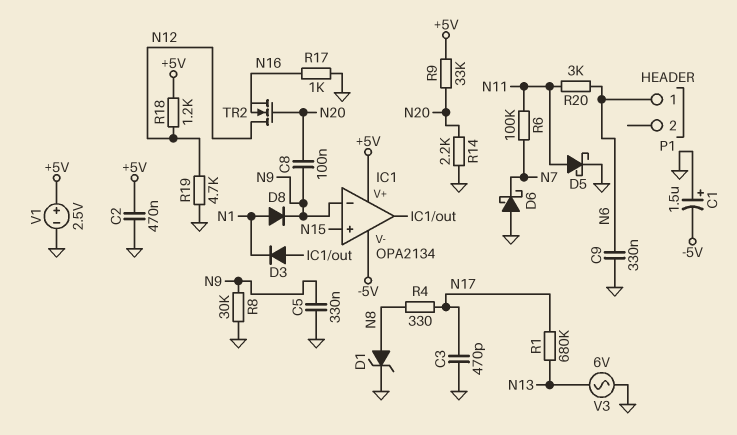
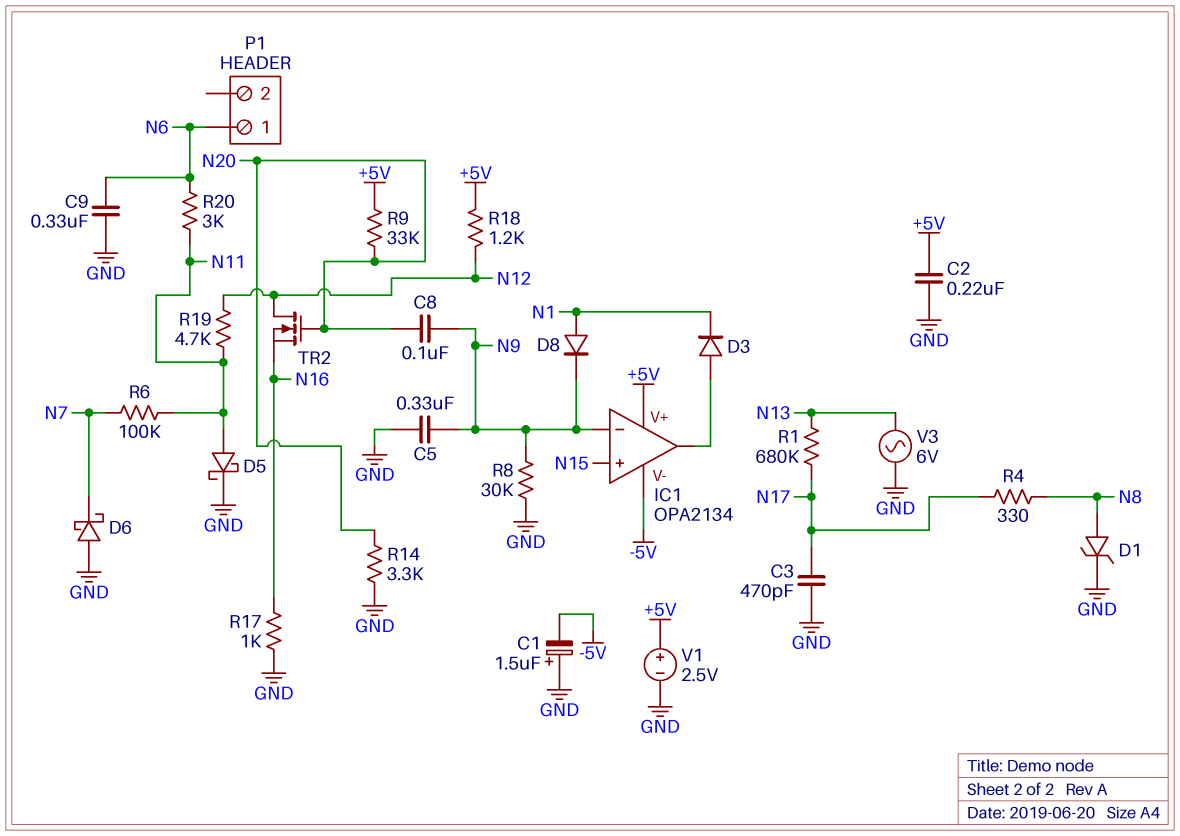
C2: 470nF (+5V, GND) -> 220nF (+5V, GND)
R14: 2.2k (GND, N20) -> 3.3k (GND, N20)
R19: 4.7k (GND, N12) -> 4.7k (N11, N12)

